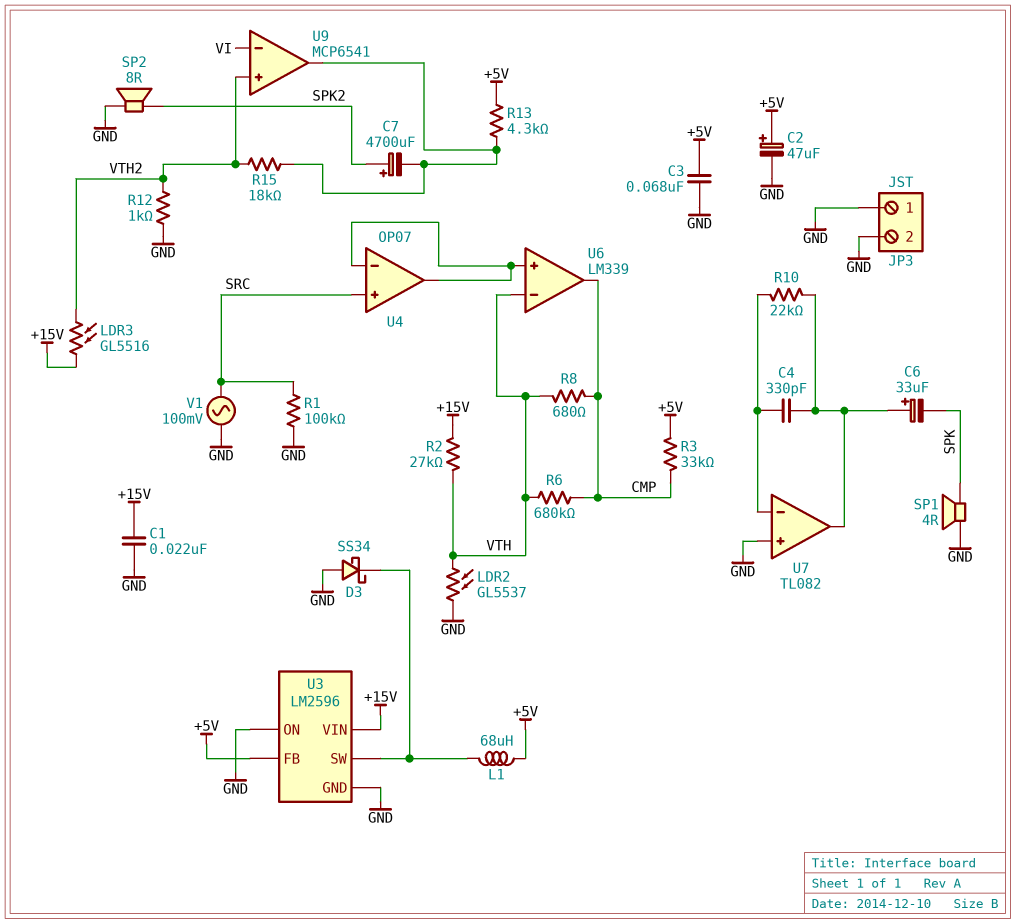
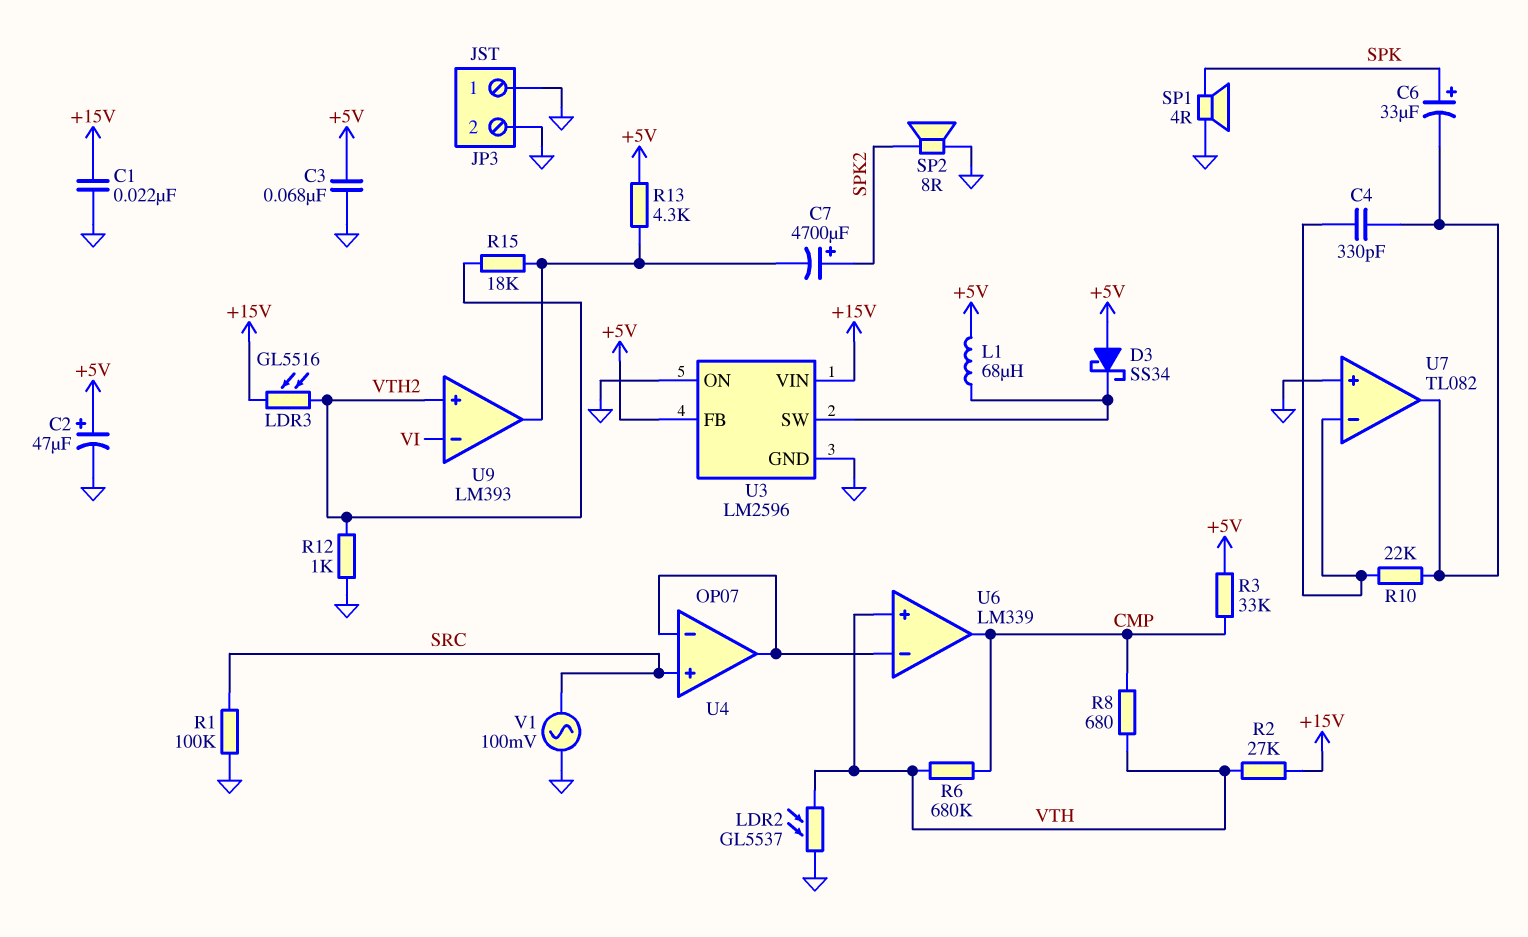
C6: 33uF (plus U7/out, minus SPK) -> 33uF (plus SPK, minus U7/out)
D3: schottky SS34 (A GND, K U3/SW) -> schottky SS34 (A +5V, K U3/SW)
U6 pin in+: U4/in- -> VTH
U6 pin in-: VTH -> U4/in-
U9: MCP6541 -> LM393

